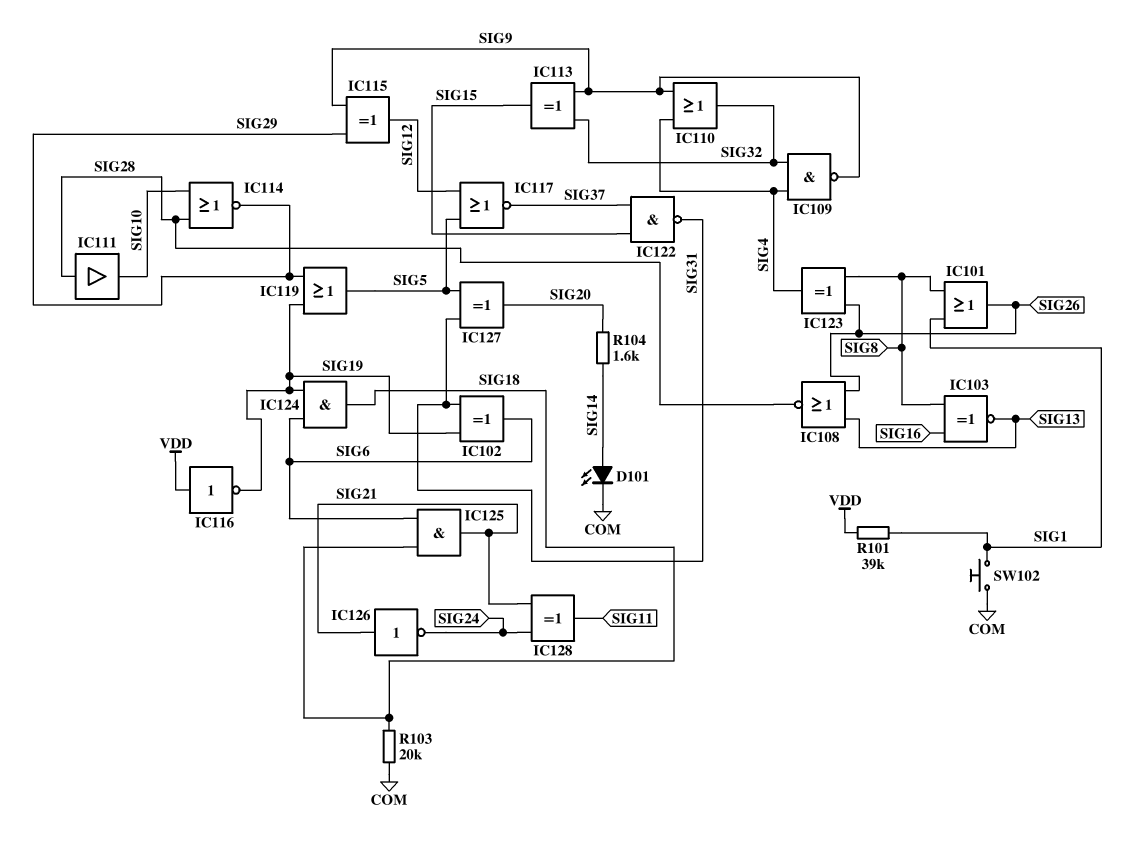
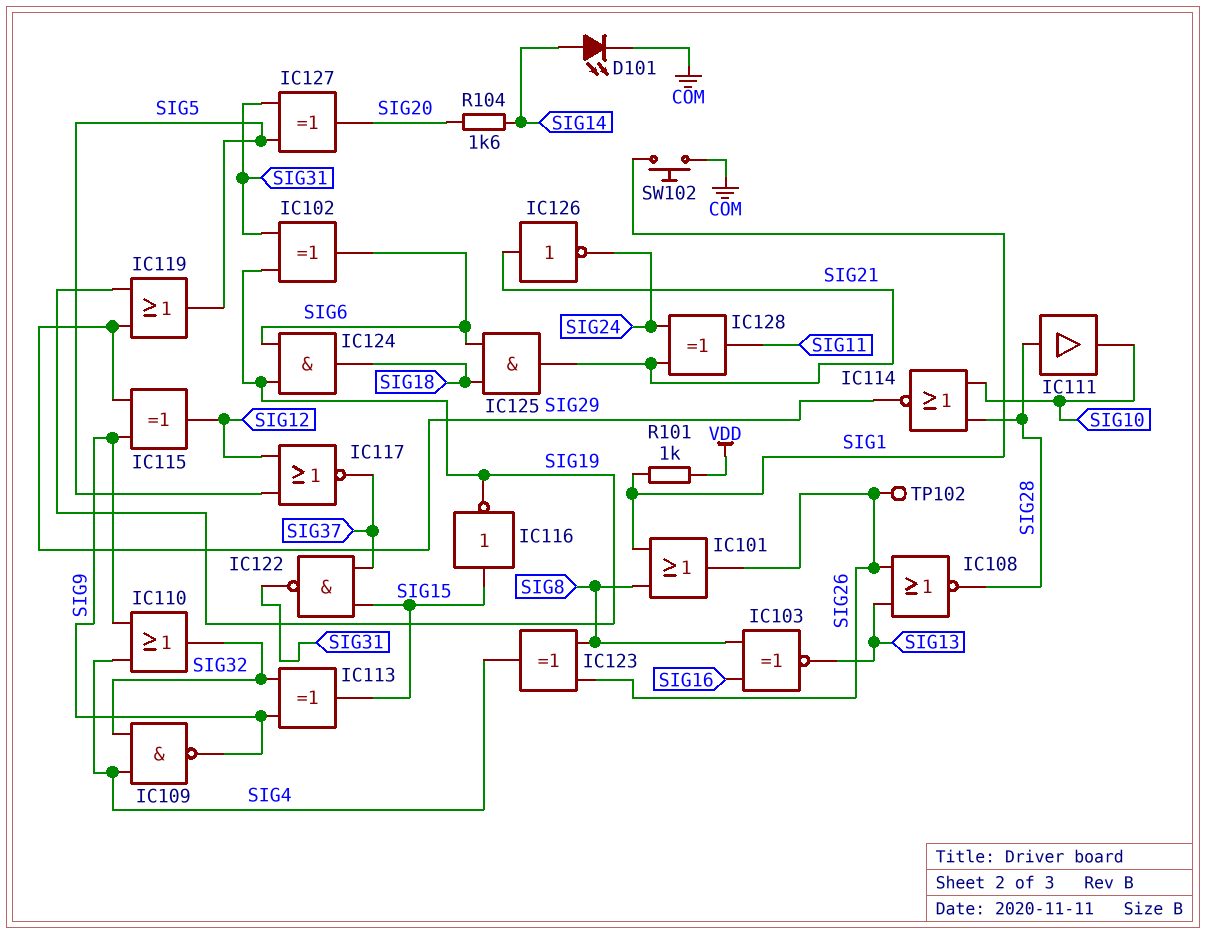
IC116: NOT (in VDD, out SIG19) -> NOT (in SIG15, out SIG19)
R101: 39k (SIG1, VDD) -> 1k (SIG1, VDD)
R103: 20k (COM, SIG18) -> none
TP102: none -> test point (SIG26)

